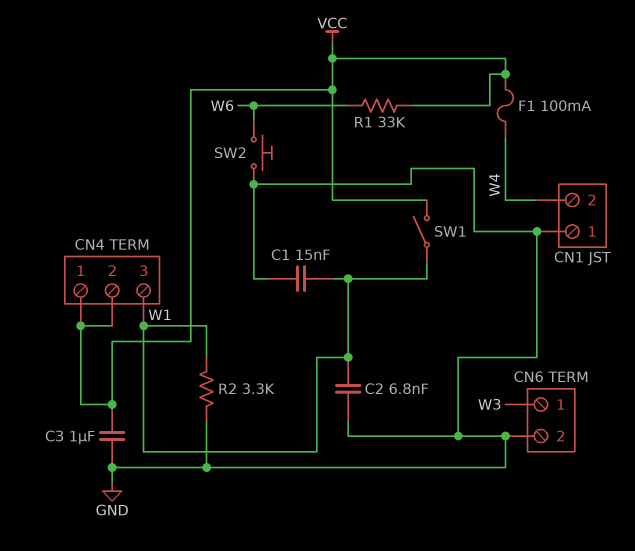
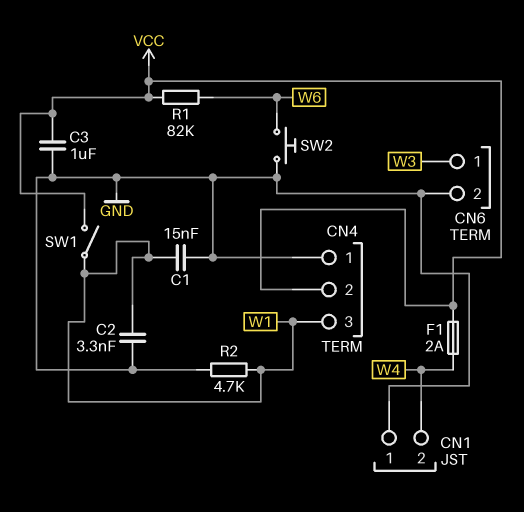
C2: 6.8nF (GND, W1) -> 3.3nF (GND, W1)
CN4 pin 1: VCC -> GND
F1: 100mA (VCC, W4) -> 2A (VCC, W4)
R1: 33k (VCC, W6) -> 82k (VCC, W6)
R2: 3.3k (GND, W1) -> 4.7k (GND, W1)

